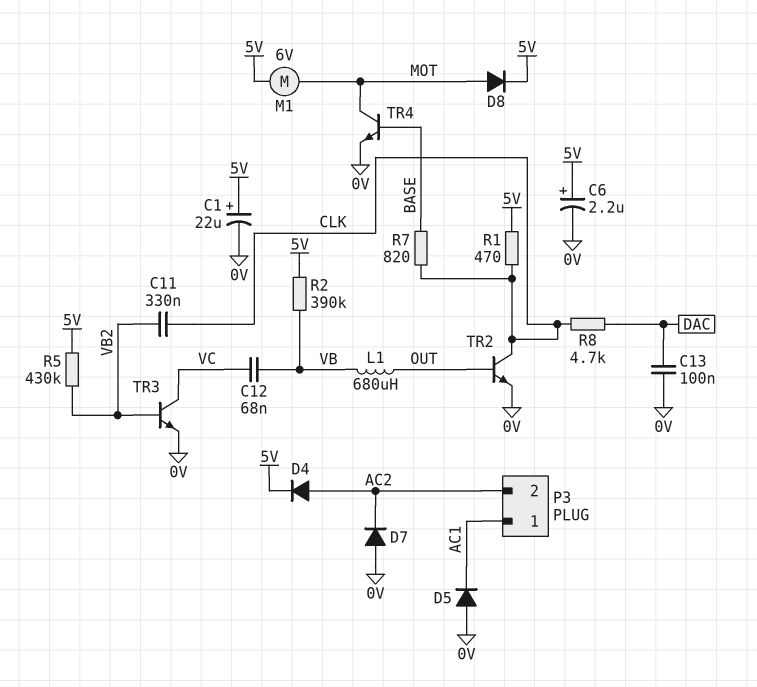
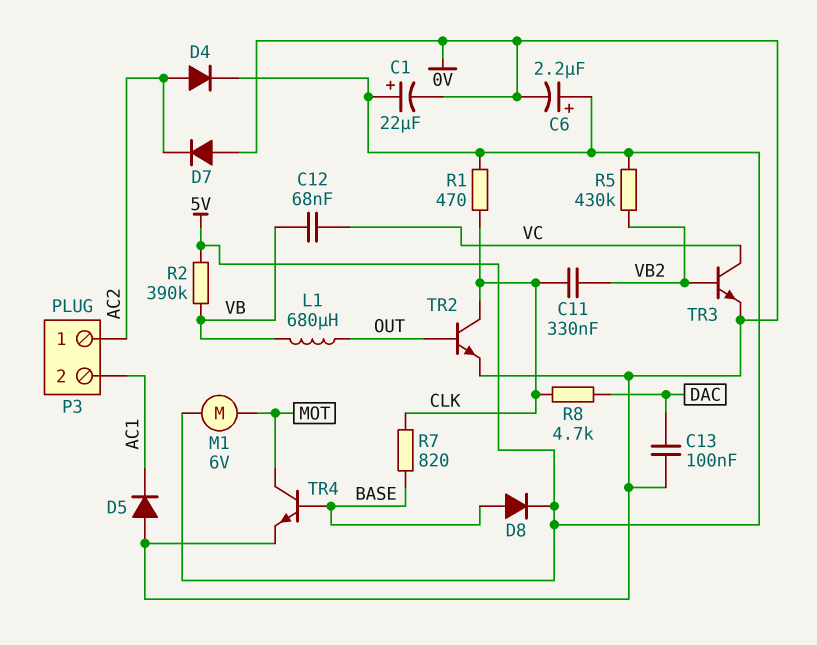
D8: diode (A MOT, K 5V) -> diode (A BASE, K 5V)
P3 pin 1: AC1 -> AC2
P3 pin 2: AC2 -> AC1

